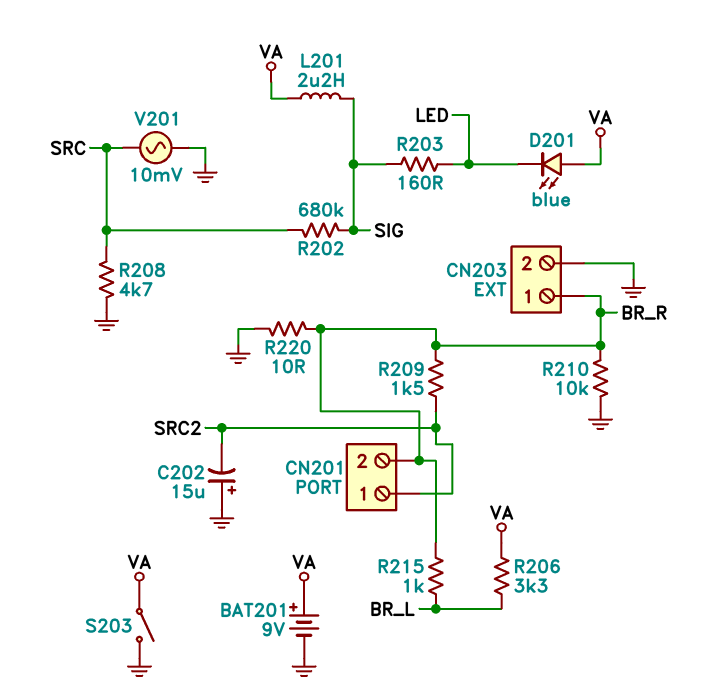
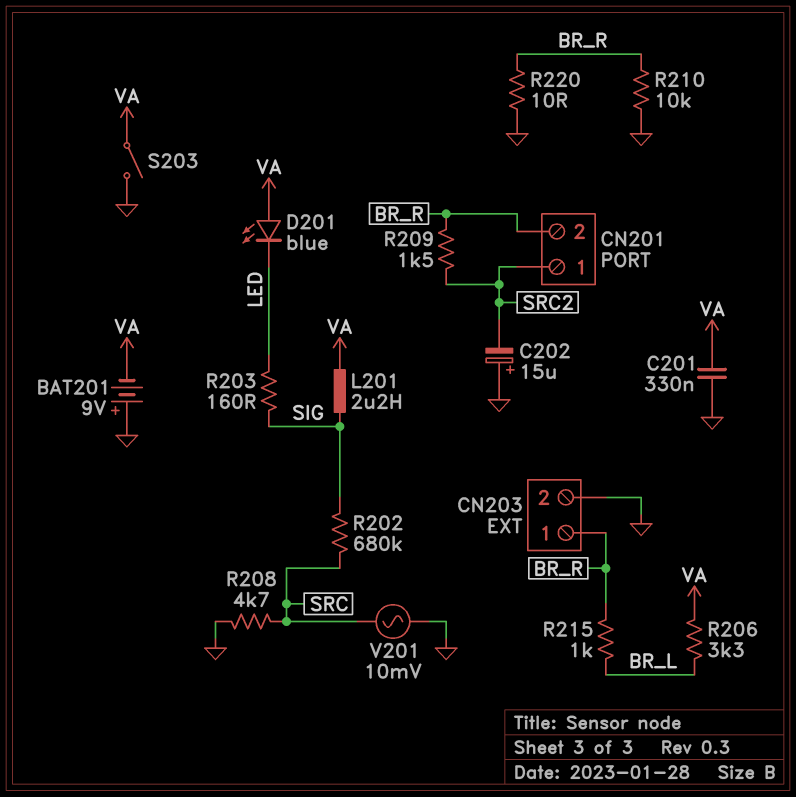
BAT201: 9V (plus VA, minus GND) -> 9V (plus GND, minus VA)
C201: none -> 330nF (GND, VA)

